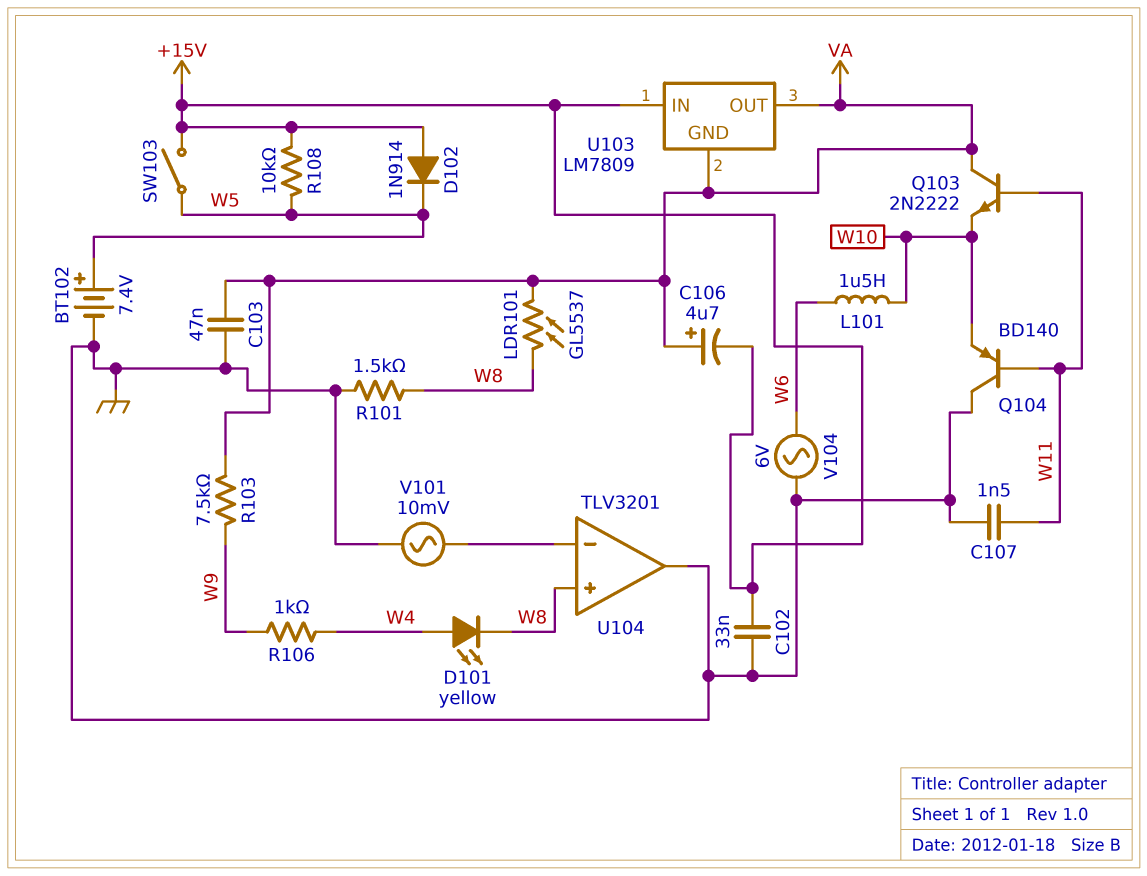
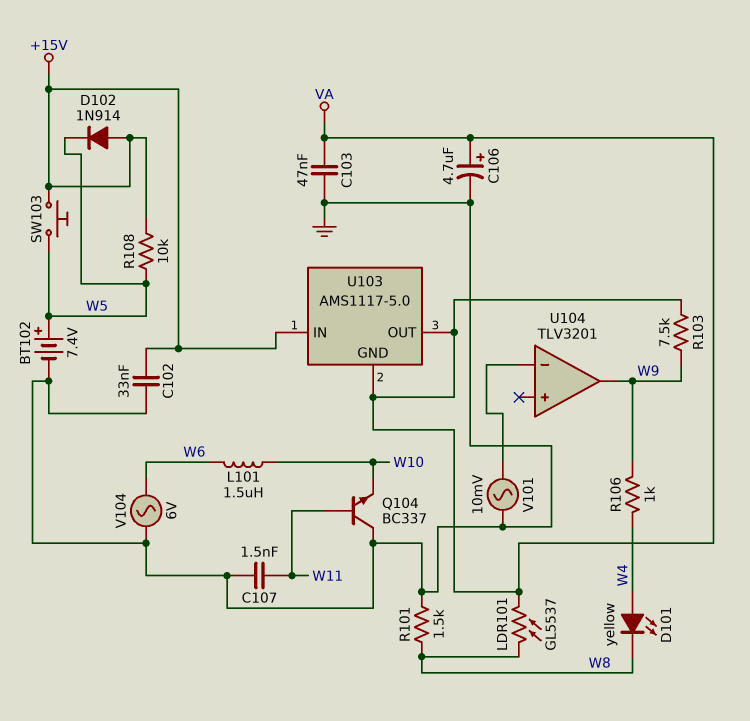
C106: 4.7uF (plus VA, minus +15V) -> 4.7uF (plus VA, minus GND)
Q103: NPN 2N2222 (B W11, C VA, E W10) -> none
Q104: PNP BD140 (B W11, C GND, E W10) -> NPN BC337 (B W11, C GND, E W10)
SW103: switch (+15V, W5) -> button (+15V, W5)
U103: LM7809 -> AMS1117-5.0
U104 pin in+: W8 -> none
U104 pin out: GND -> W9

